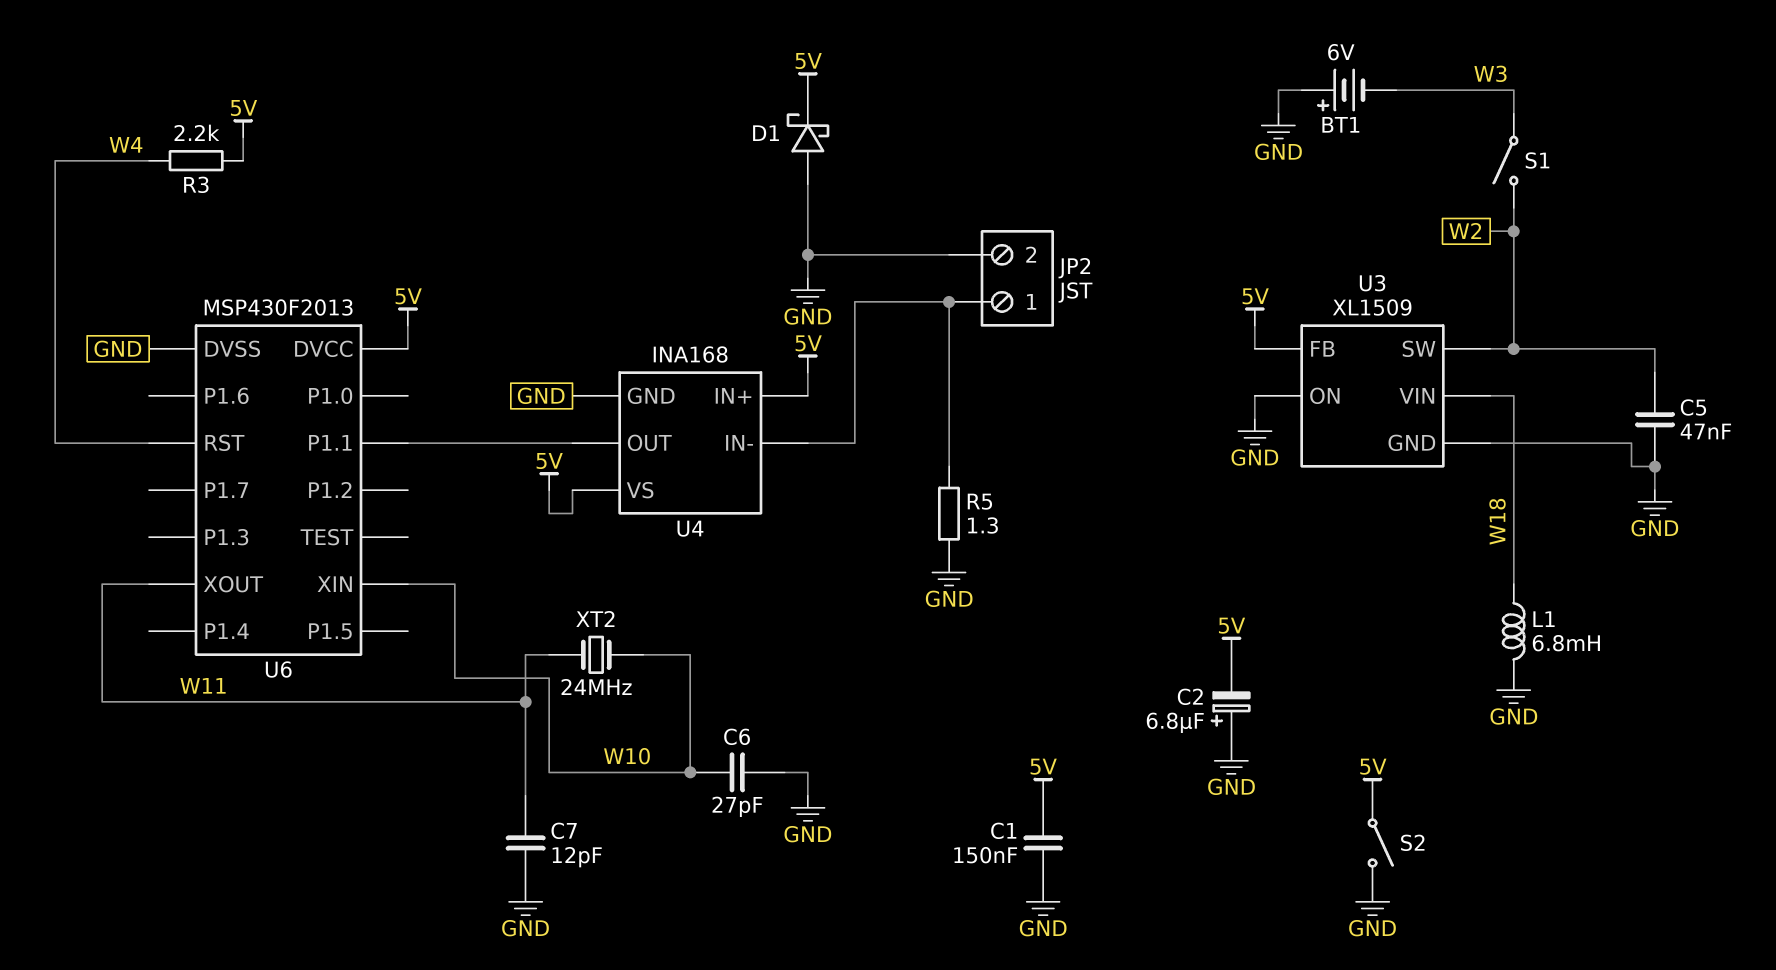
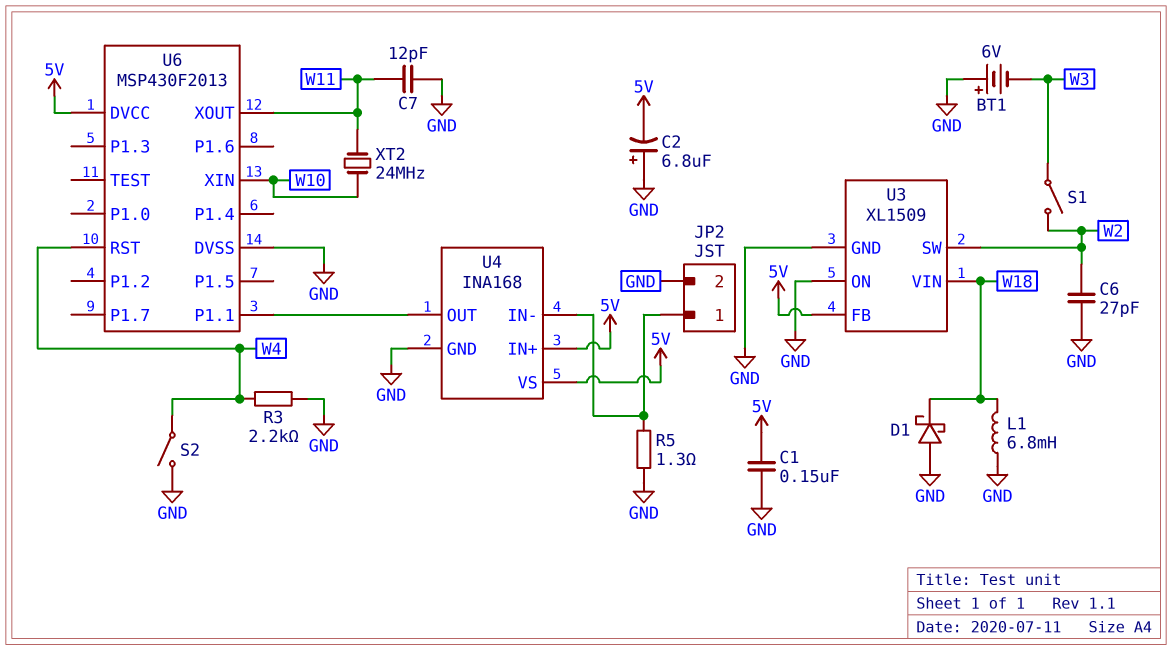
C5: 47nF (GND, W2) -> none
C6: 27pF (GND, W10) -> 27pF (GND, W2)
D1: schottky (A GND, K 5V) -> schottky (A GND, K W18)
R3: 2.2k (5V, W4) -> 2.2k (GND, W4)
S2: switch (5V, GND) -> switch (GND, W4)

